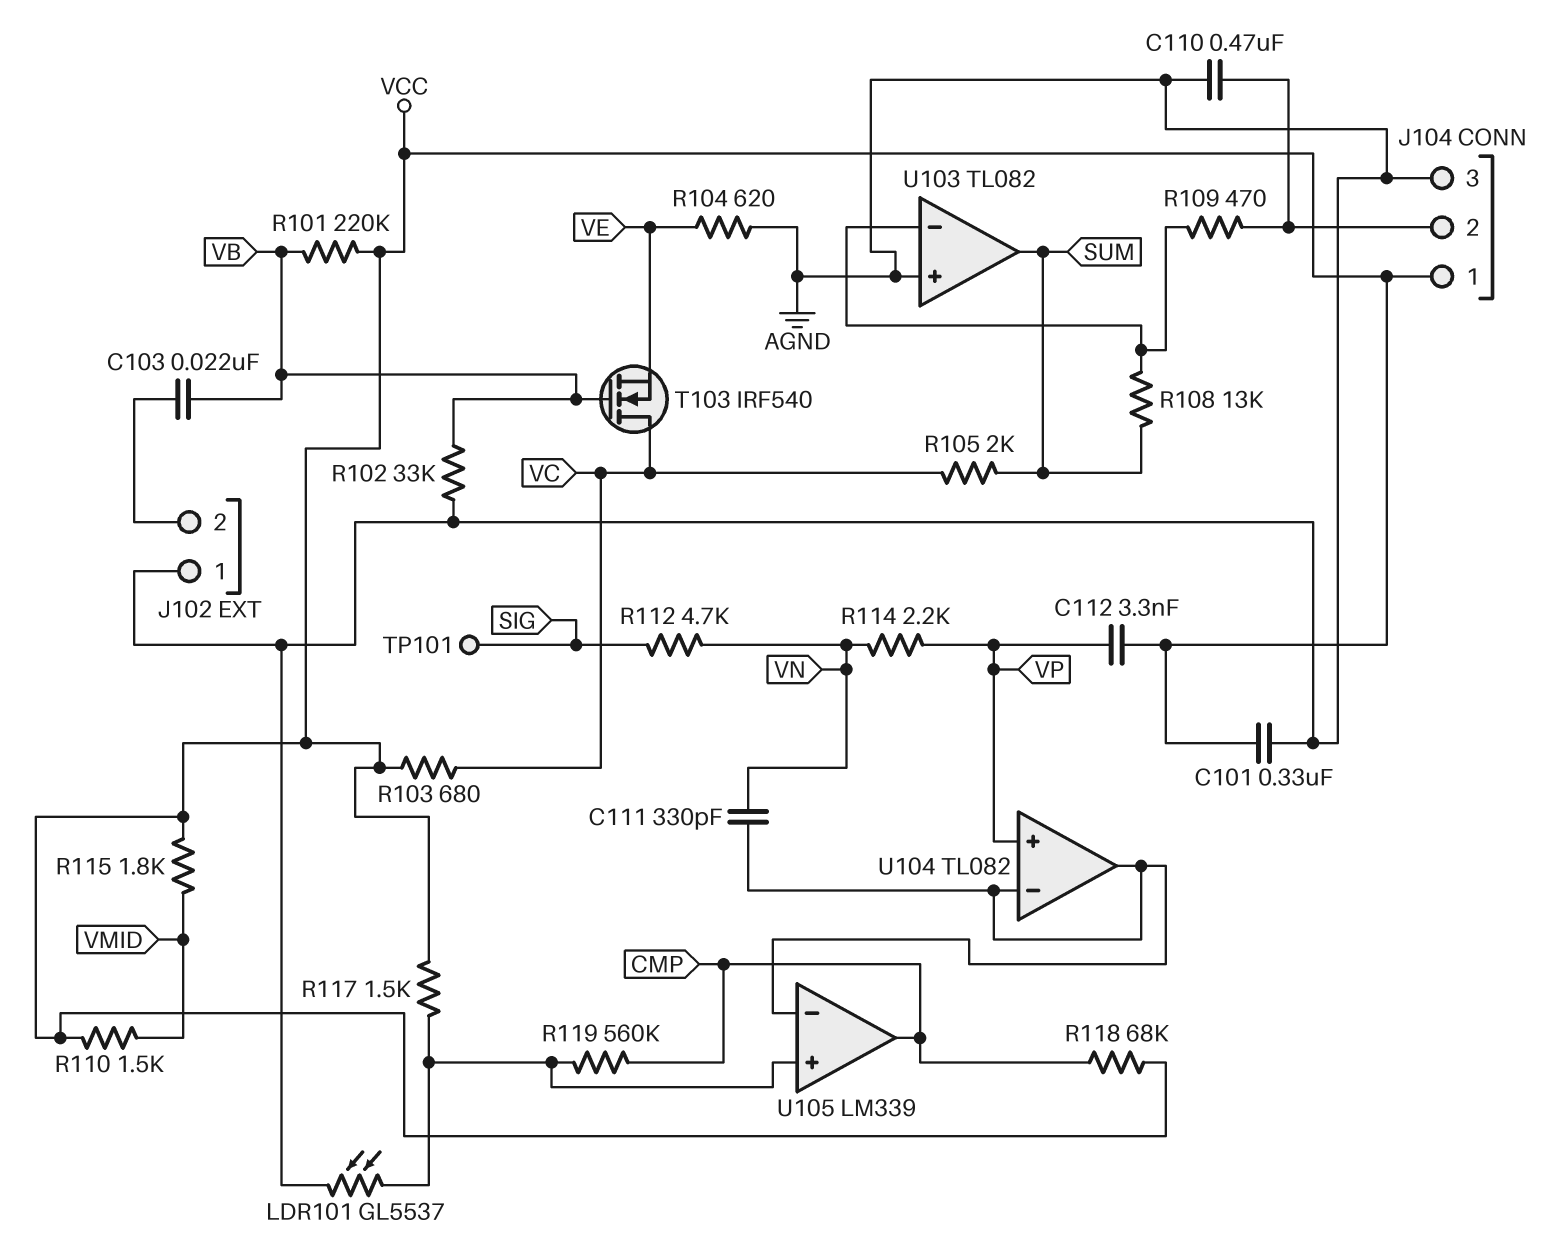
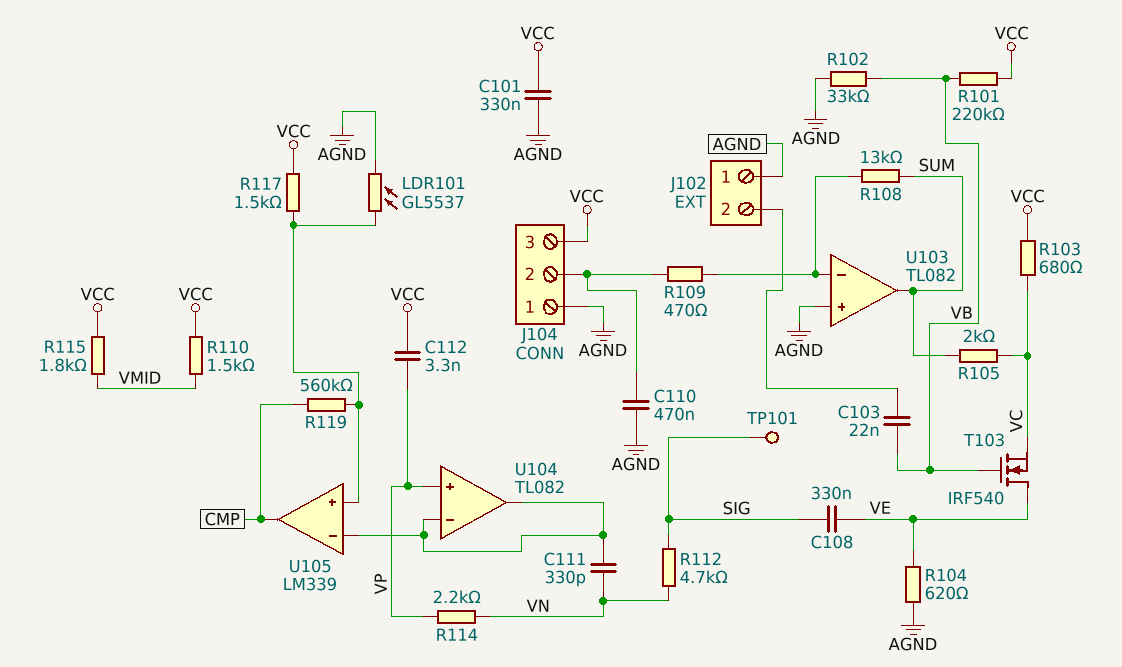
C108: none -> 330nF (SIG, VE)
J104 pin 1: VCC -> AGND
J104 pin 3: AGND -> VCC
R118: 68k (CMP, VCC) -> none
T103: NMOS IRF540 (G VB, D VC, S VE) -> NMOS IRF540 (G VB, D VE, S VC)

